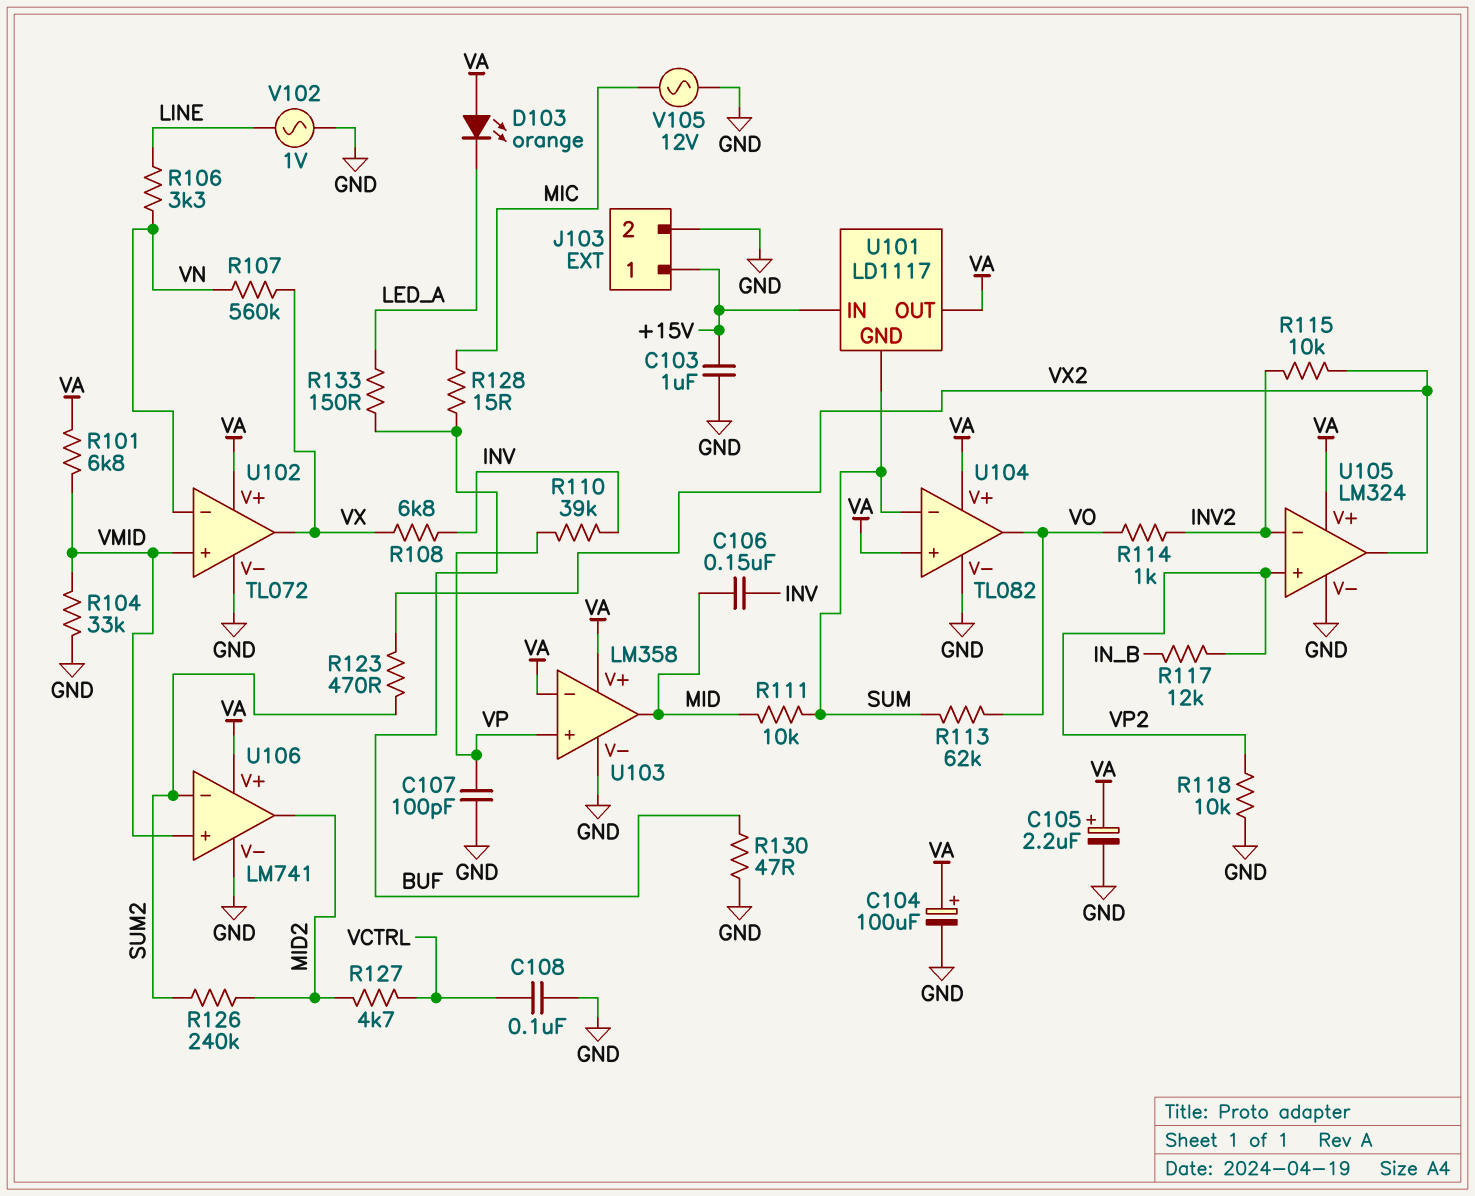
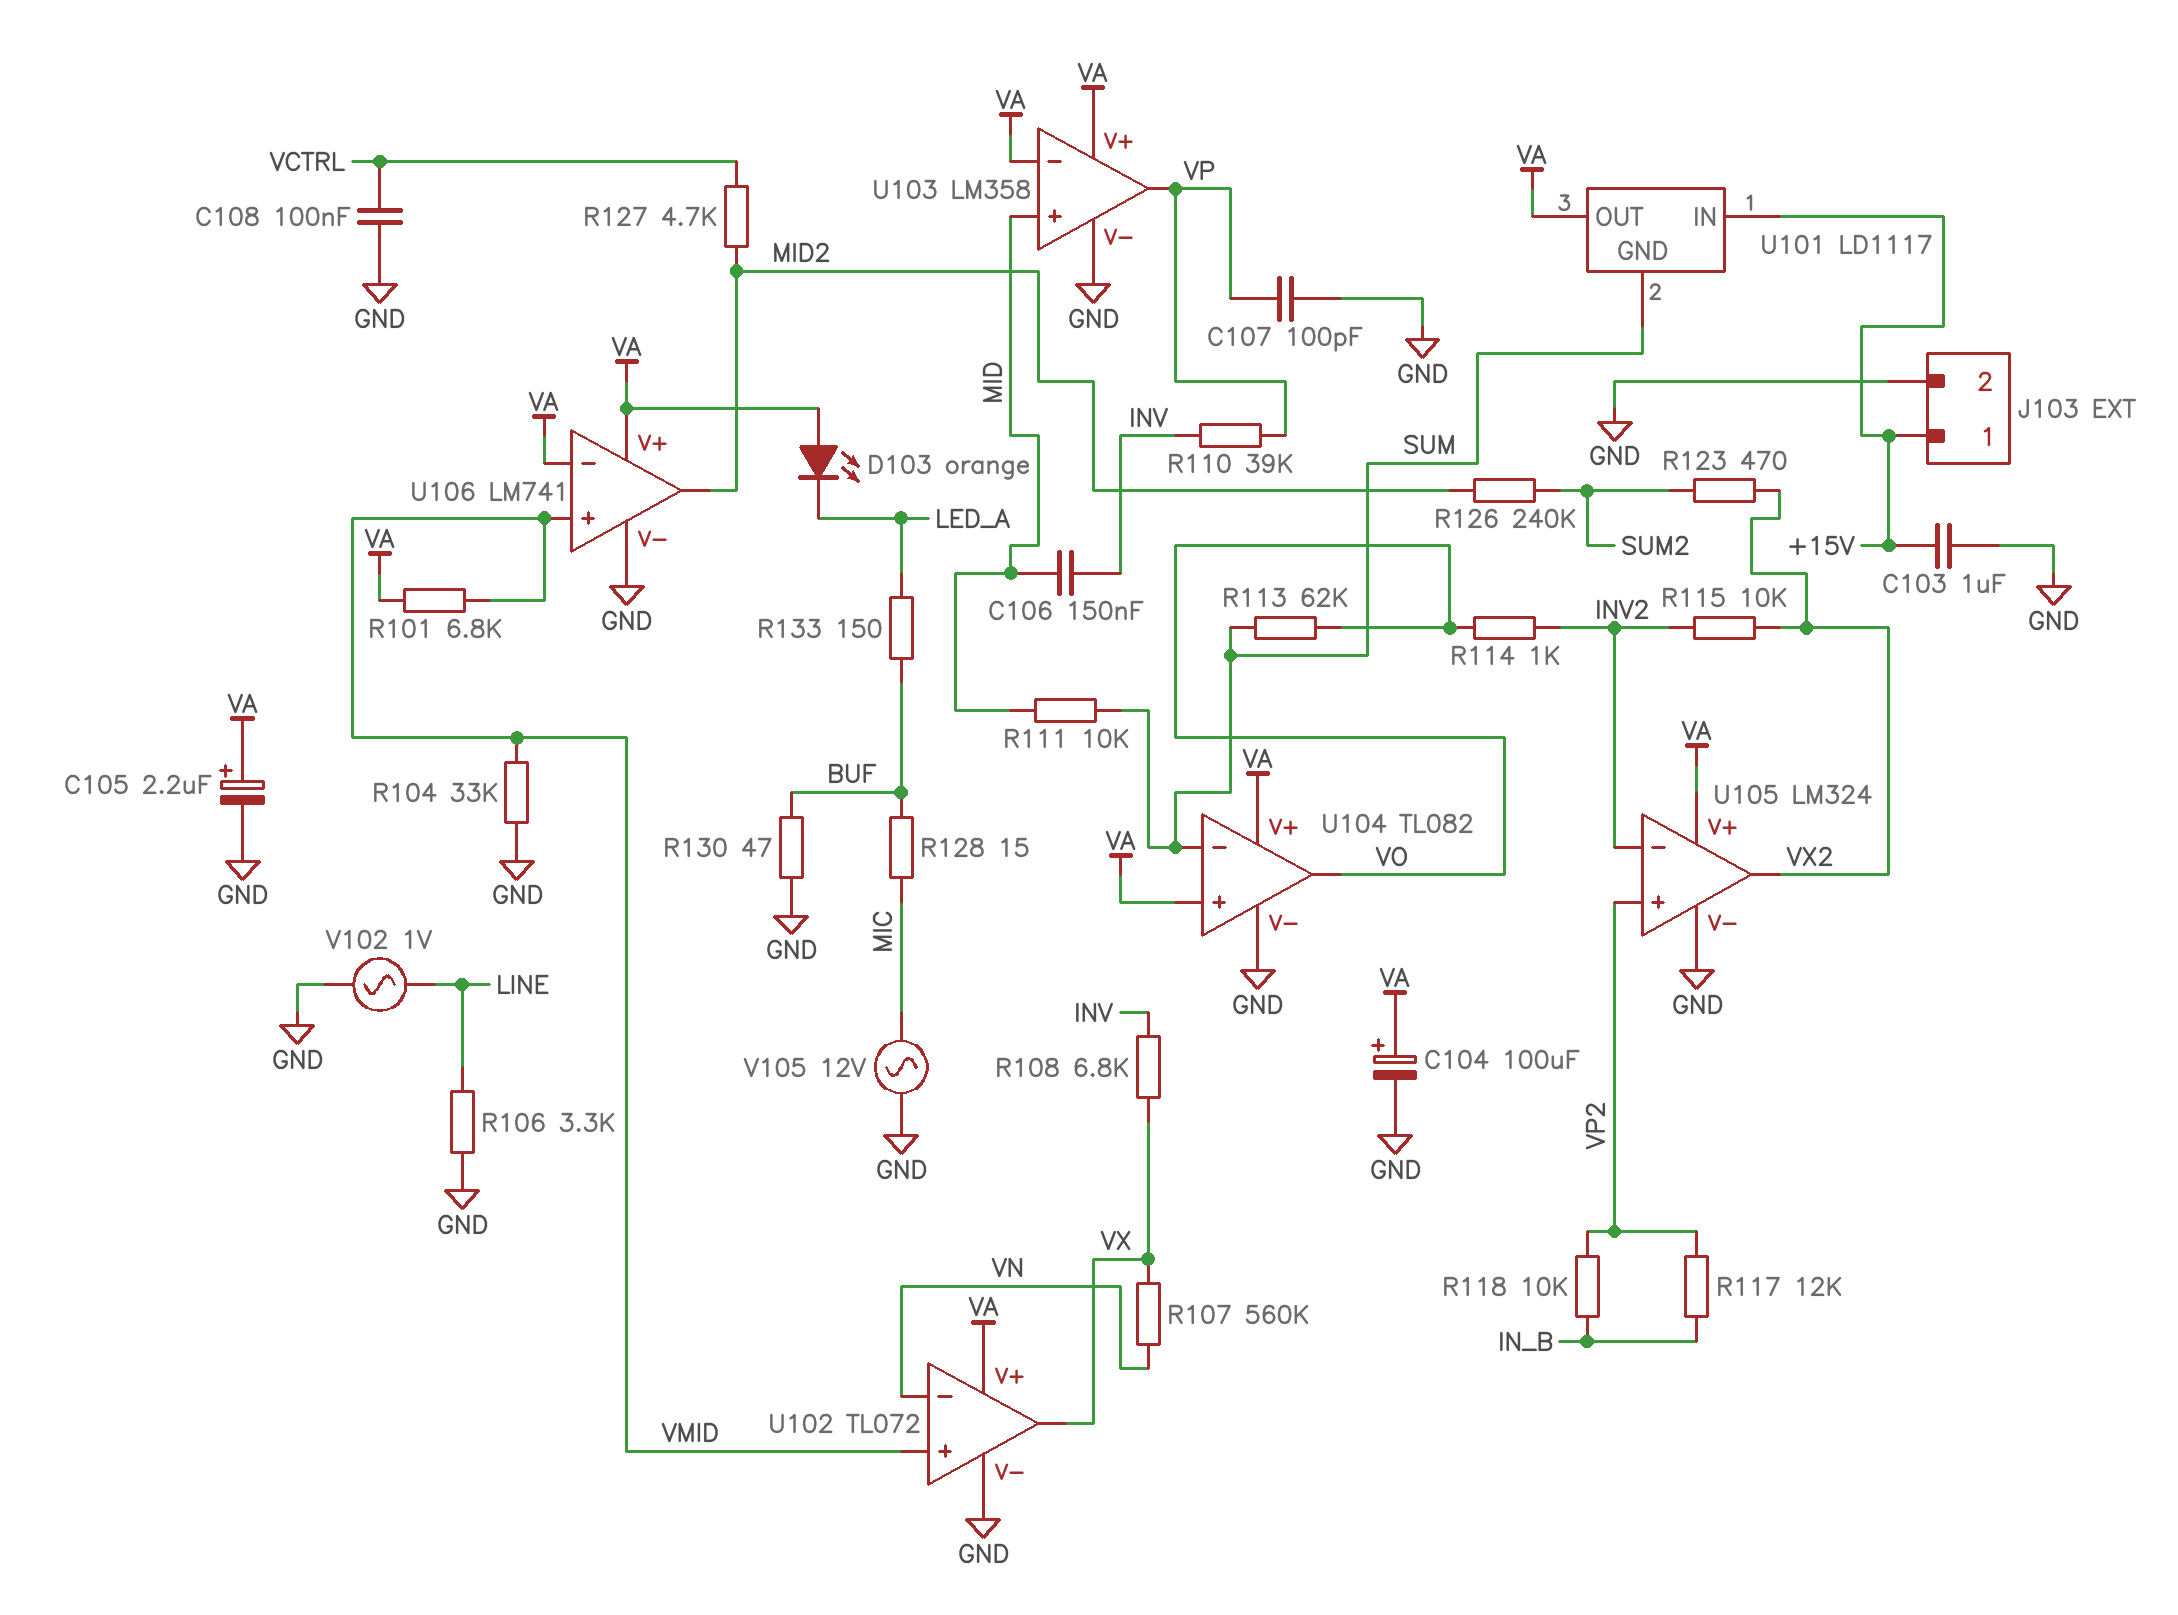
R106: 3.3k (LINE, VN) -> 3.3k (GND, LINE)
R118: 10k (GND, VP2) -> 10k (IN_B, VP2)
U103 pin in+: VP -> MID
U103 pin out: MID -> VP
U106 pin in-: SUM2 -> VA

